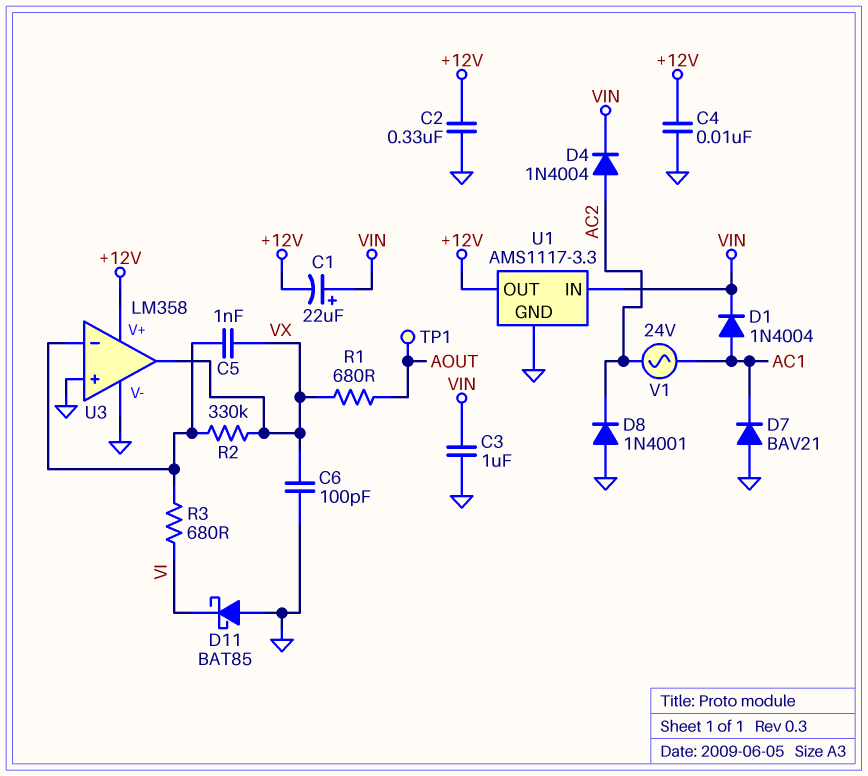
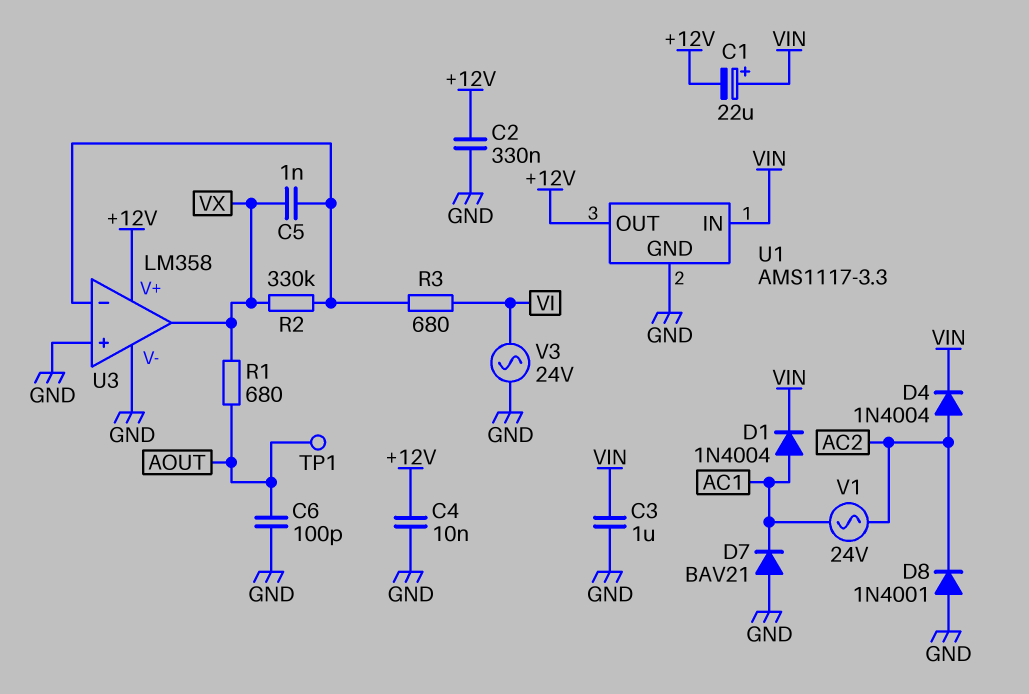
C6: 100pF (GND, VX) -> 100pF (AOUT, GND)
D11: schottky BAT85 (A GND, K VI) -> none
V3: none -> AC 24V (GND, VI)

